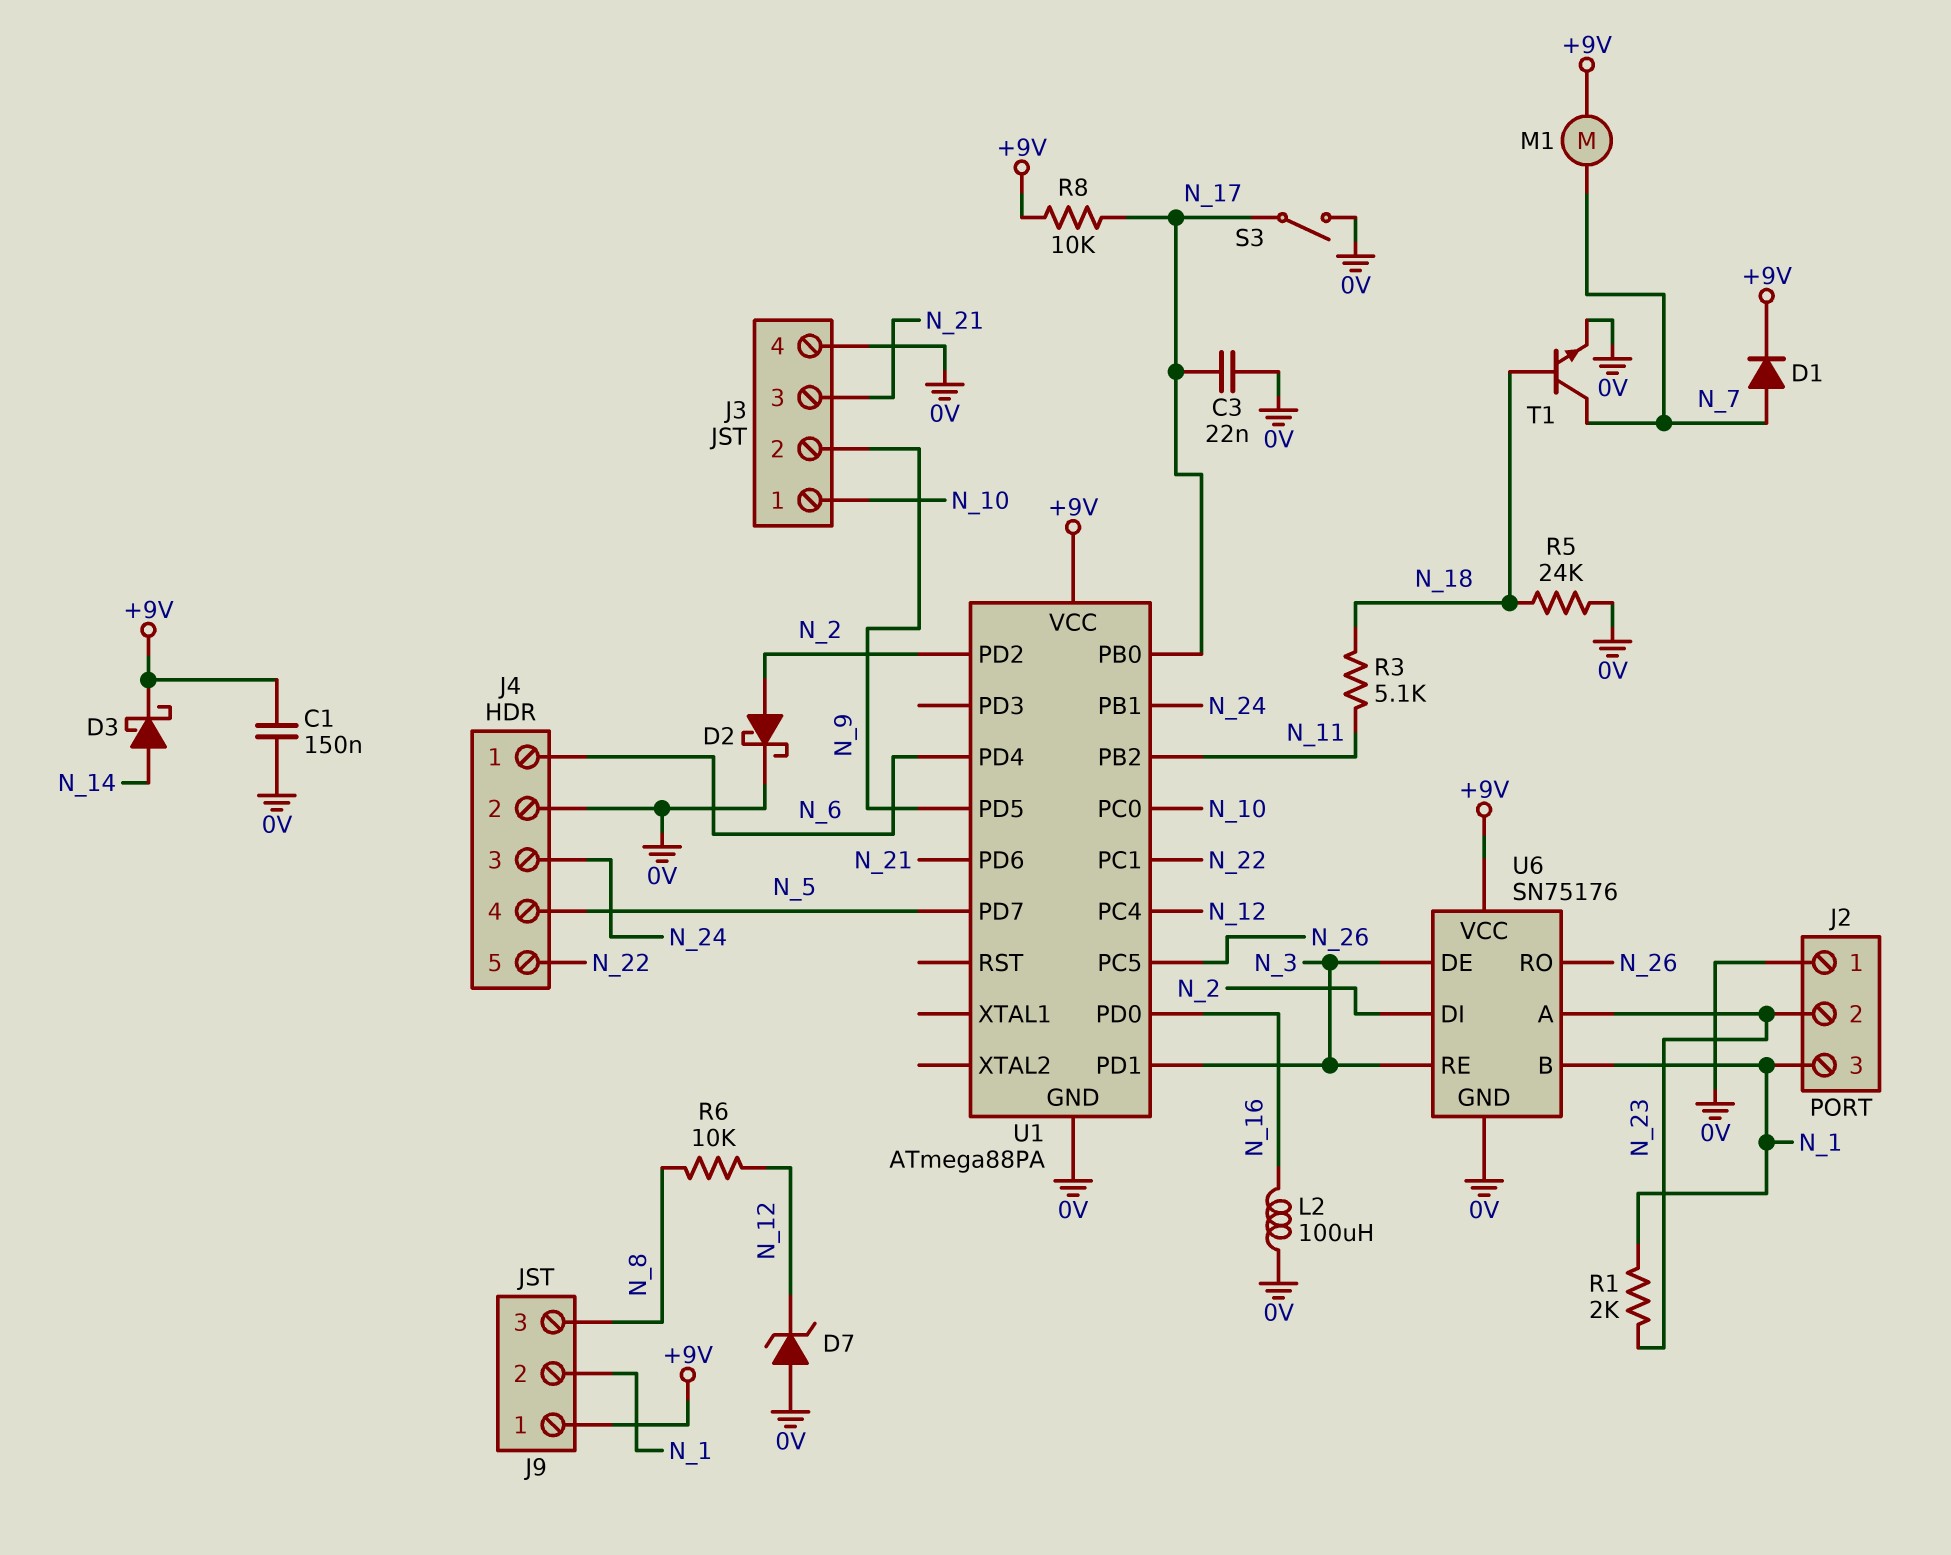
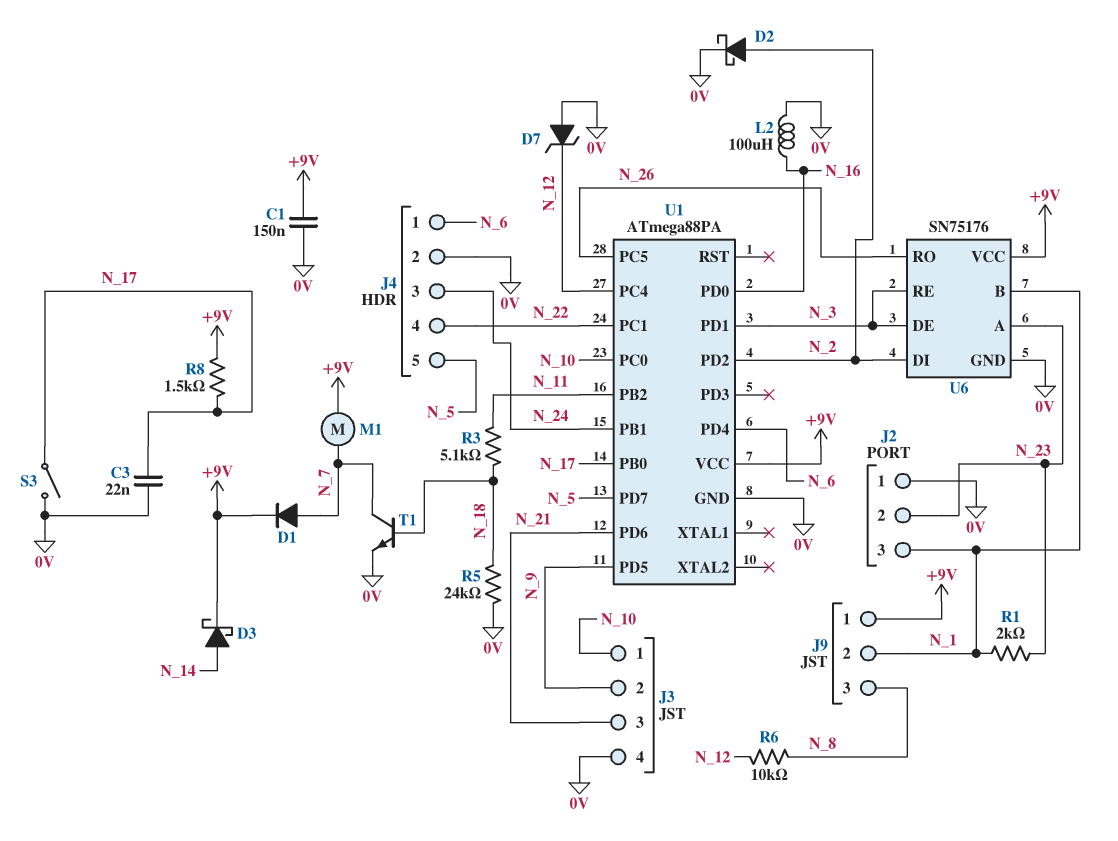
J4 pin 4: N_5 -> N_22
J4 pin 5: N_22 -> N_5
R8: 10k (+9V, N_17) -> 1.5k (+9V, N_17)

